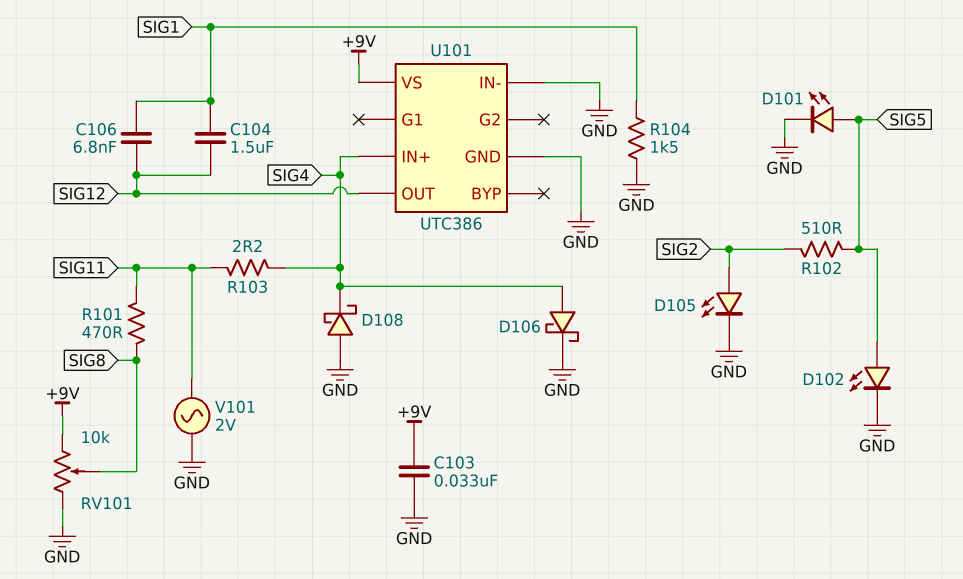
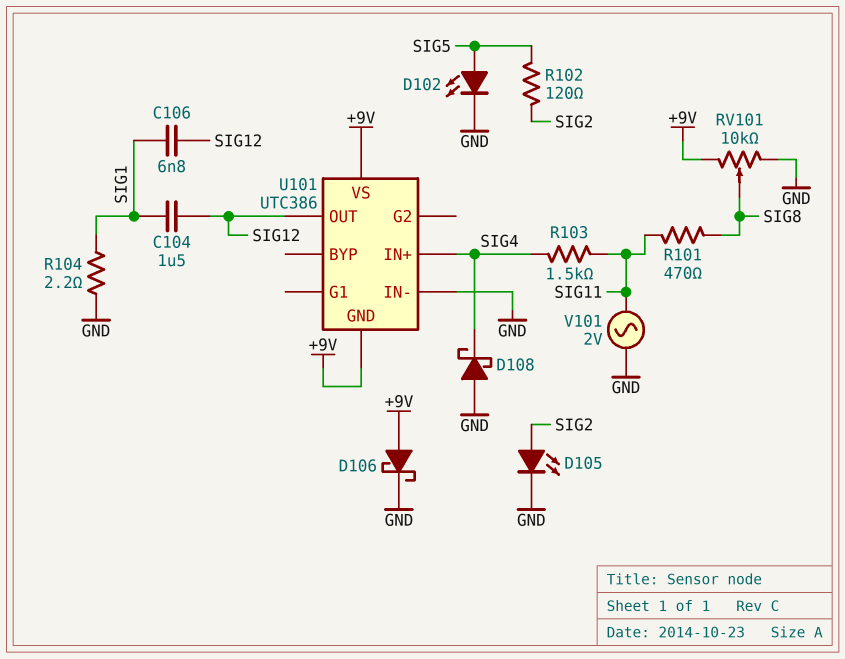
C103: 33nF (+9V, GND) -> none
D101: LED (A SIG5, K GND) -> none
D106: schottky (A SIG4, K GND) -> schottky (A +9V, K GND)
R102: 510 (SIG2, SIG5) -> 120 (SIG2, SIG5)
R103: 2.2 (SIG4, SIG11) -> 1.5k (SIG4, SIG11)
R104: 1.5k (GND, SIG1) -> 2.2 (GND, SIG1)
U101 pin GND: GND -> +9V

